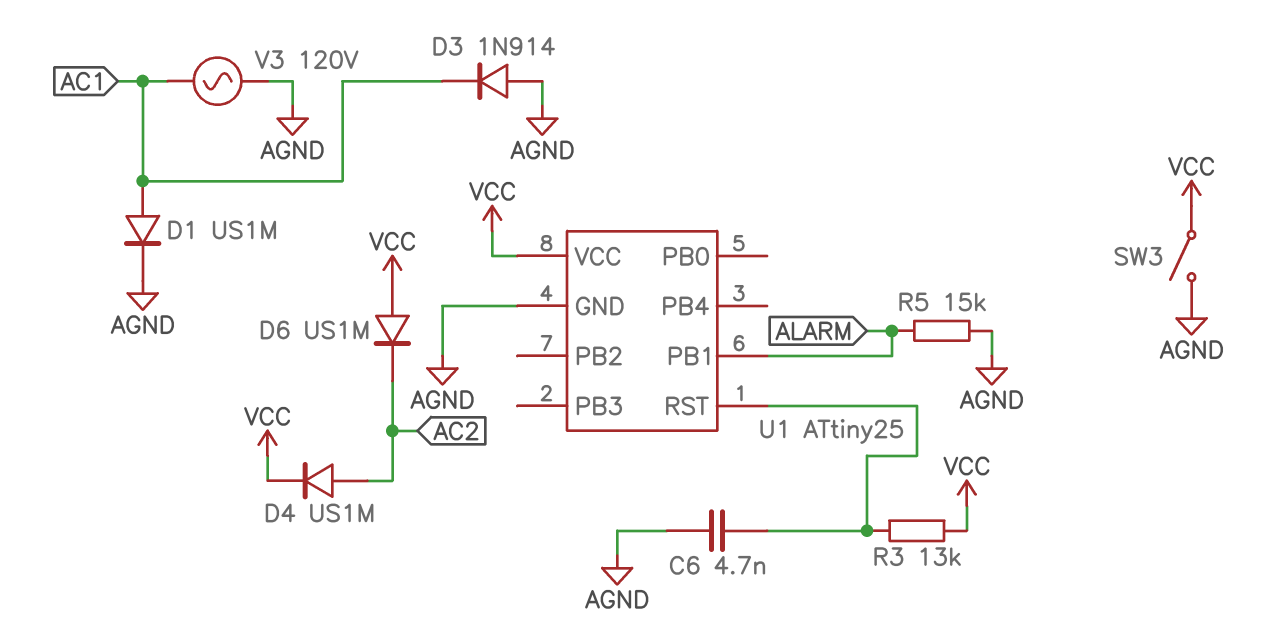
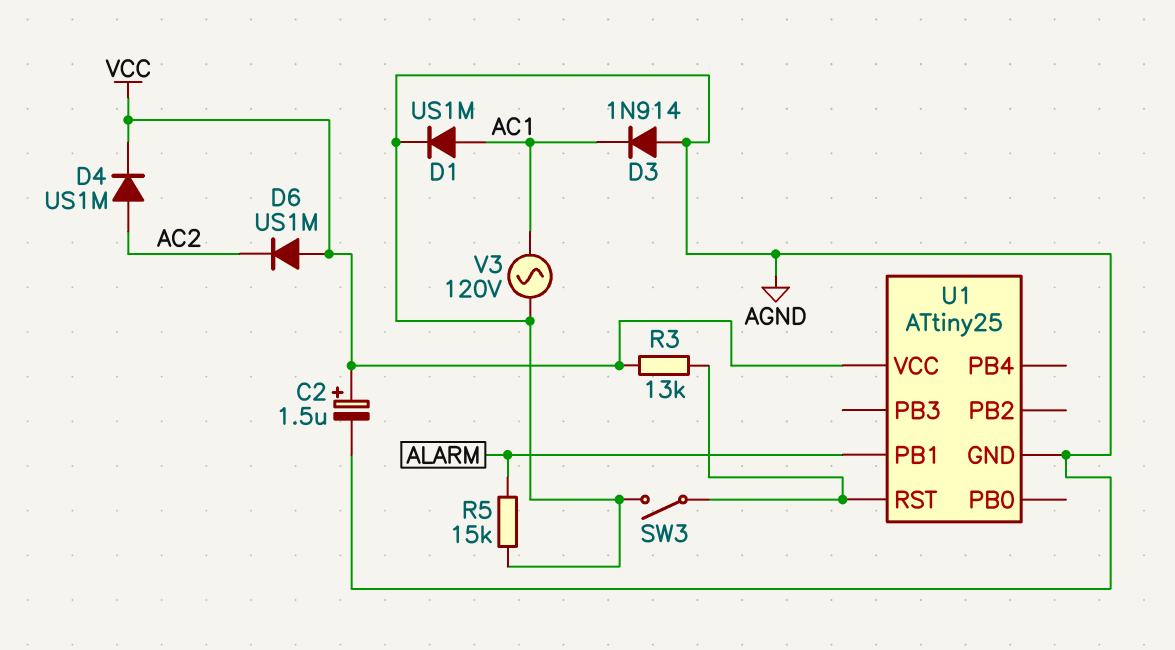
C2: none -> 1.5uF (plus VCC, minus AGND)
C6: 4.7nF (AGND, U1/RST) -> none
SW3: switch (AGND, VCC) -> switch (AGND, U1/RST)

